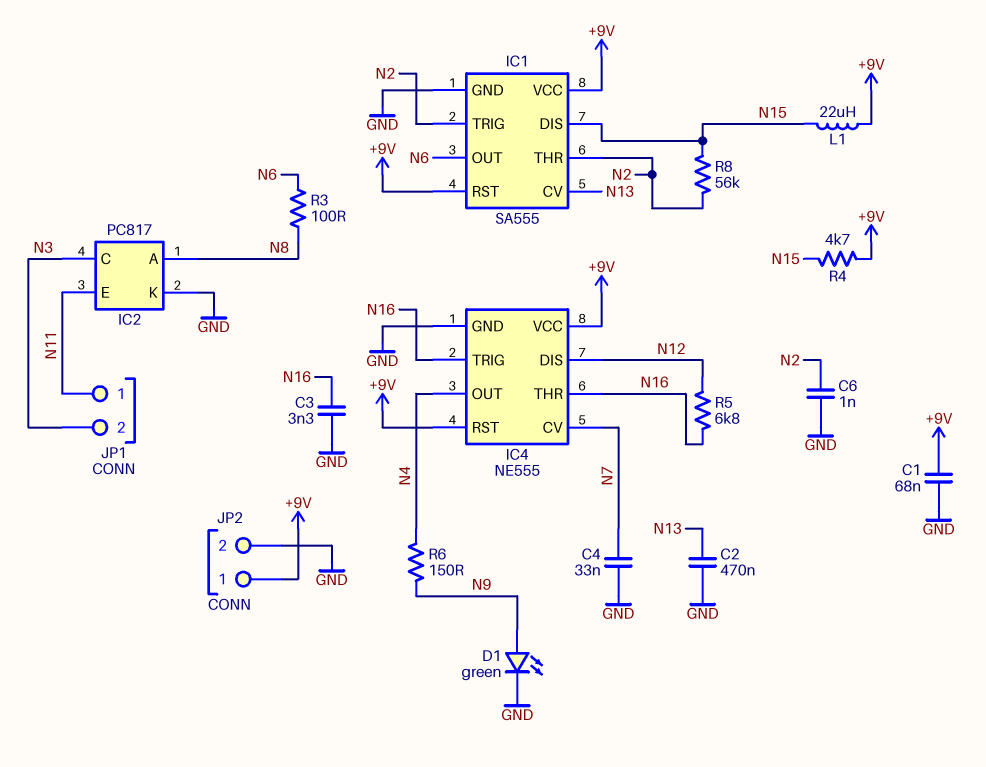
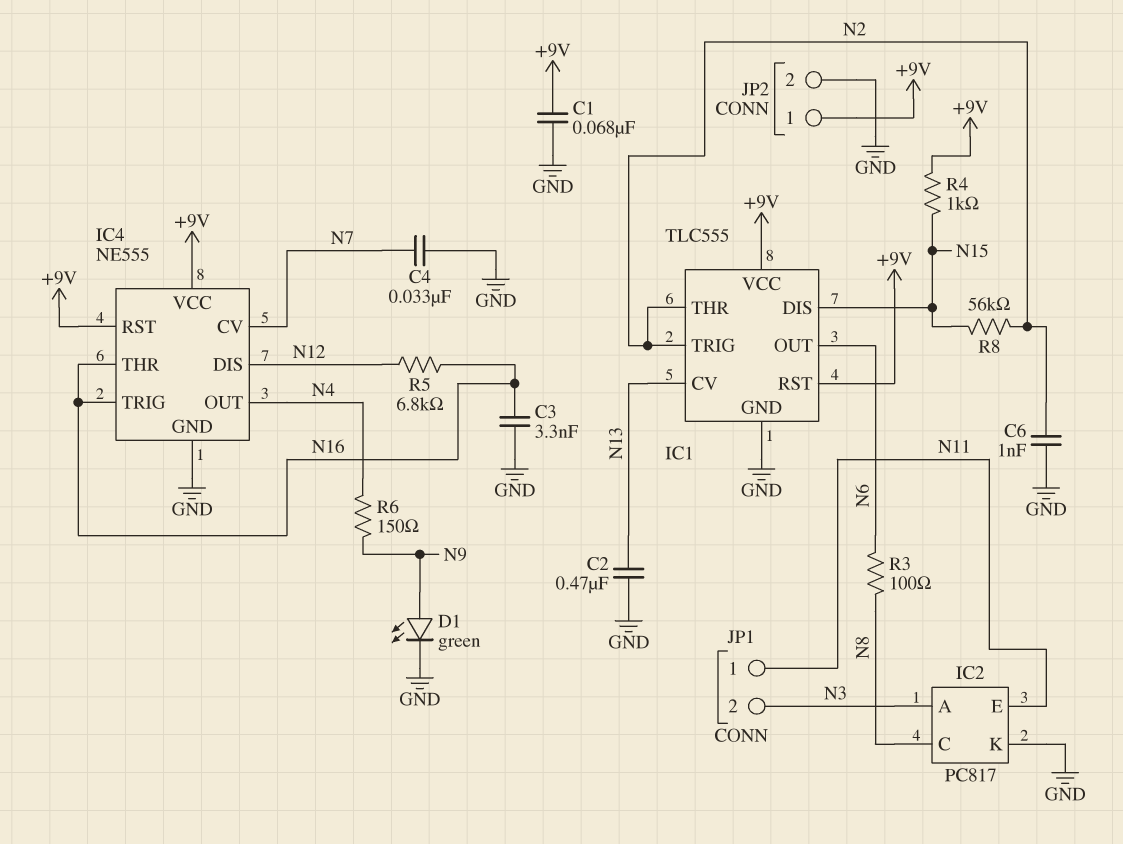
IC1: SA555 -> TLC555
IC2 pin A: N8 -> N3
IC2 pin C: N3 -> N8
L1: 22uH (+9V, N15) -> none
R4: 4.7k (+9V, N15) -> 1k (+9V, N15)

